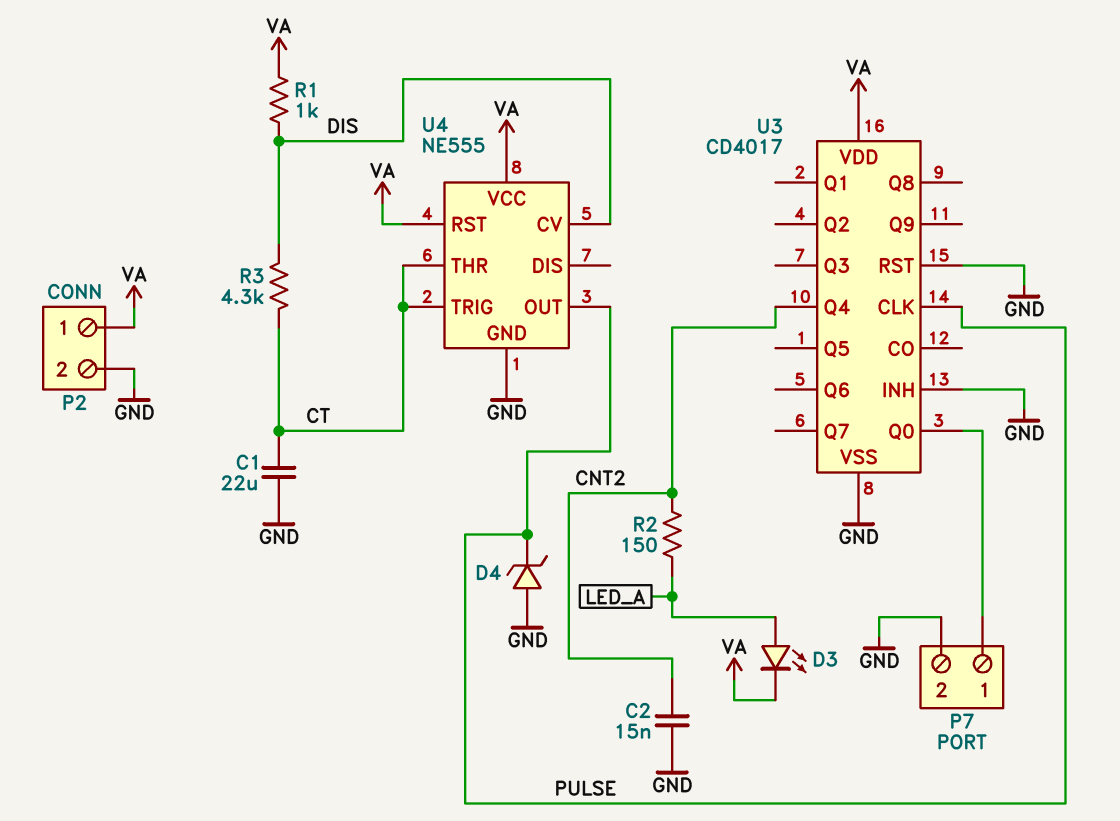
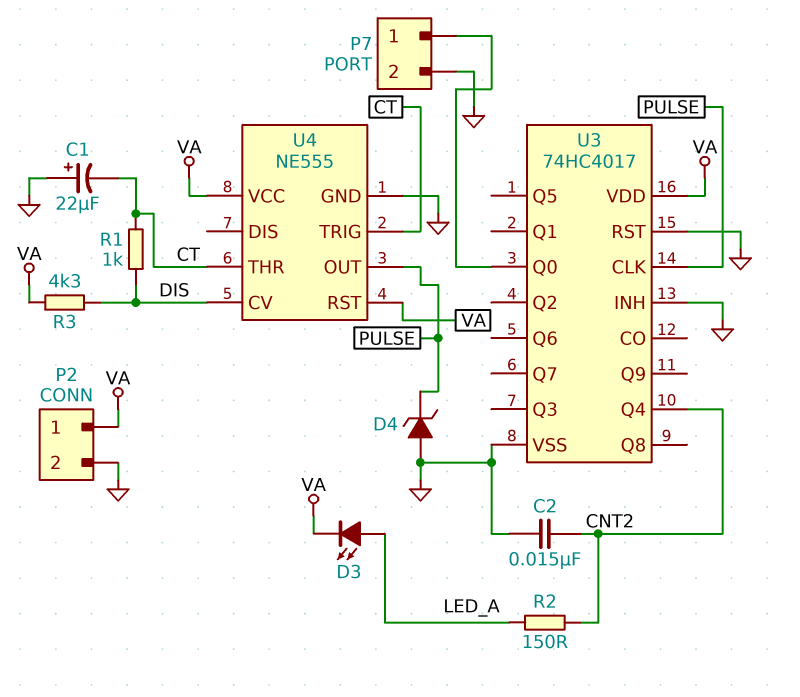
C1: 22uF (CT, GND) -> 22uF (plus GND, minus CT)
R1: 1k (DIS, VA) -> 1k (CT, DIS)
R3: 4.3k (CT, DIS) -> 4.3k (DIS, VA)
U3: CD4017 -> 74HC4017

